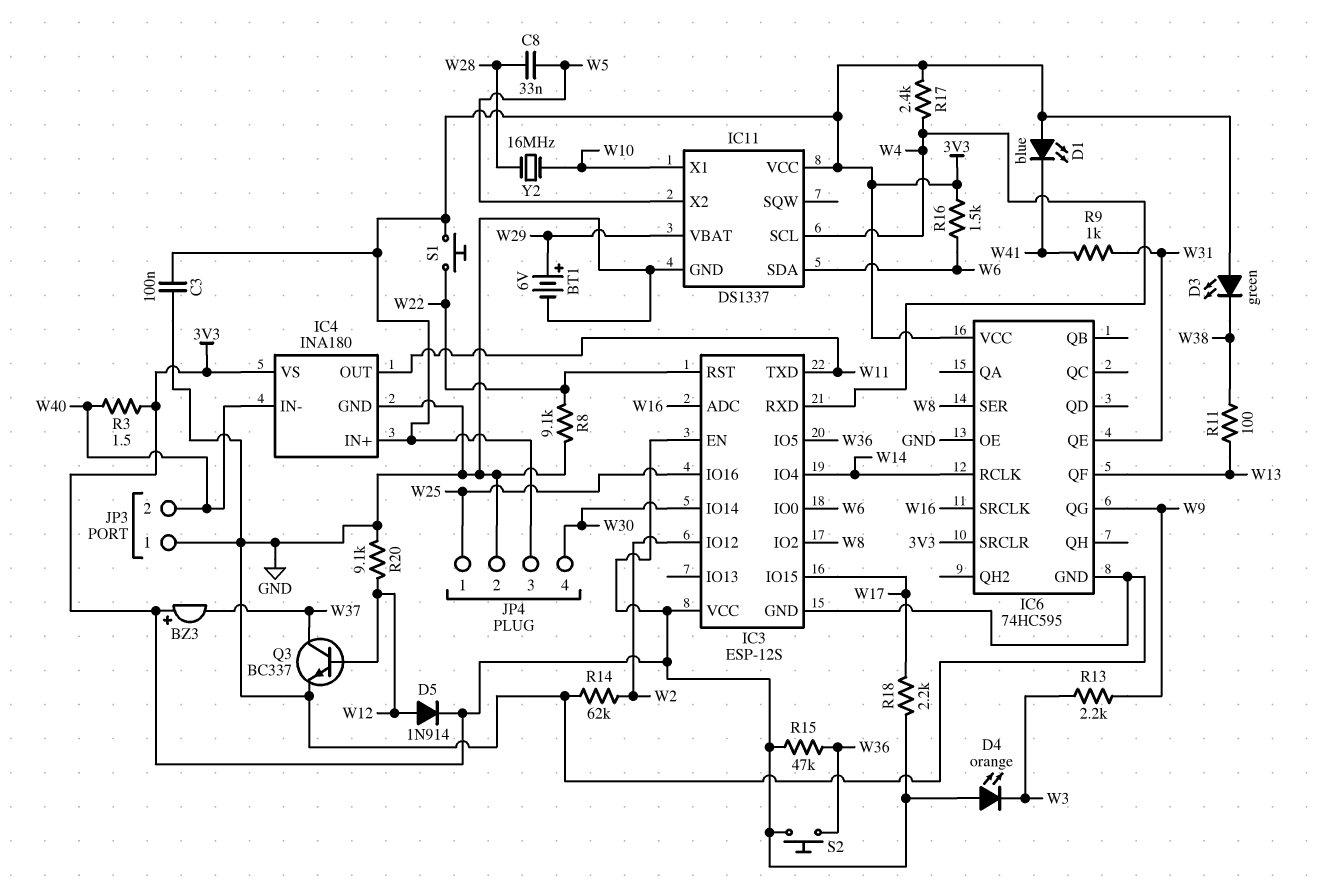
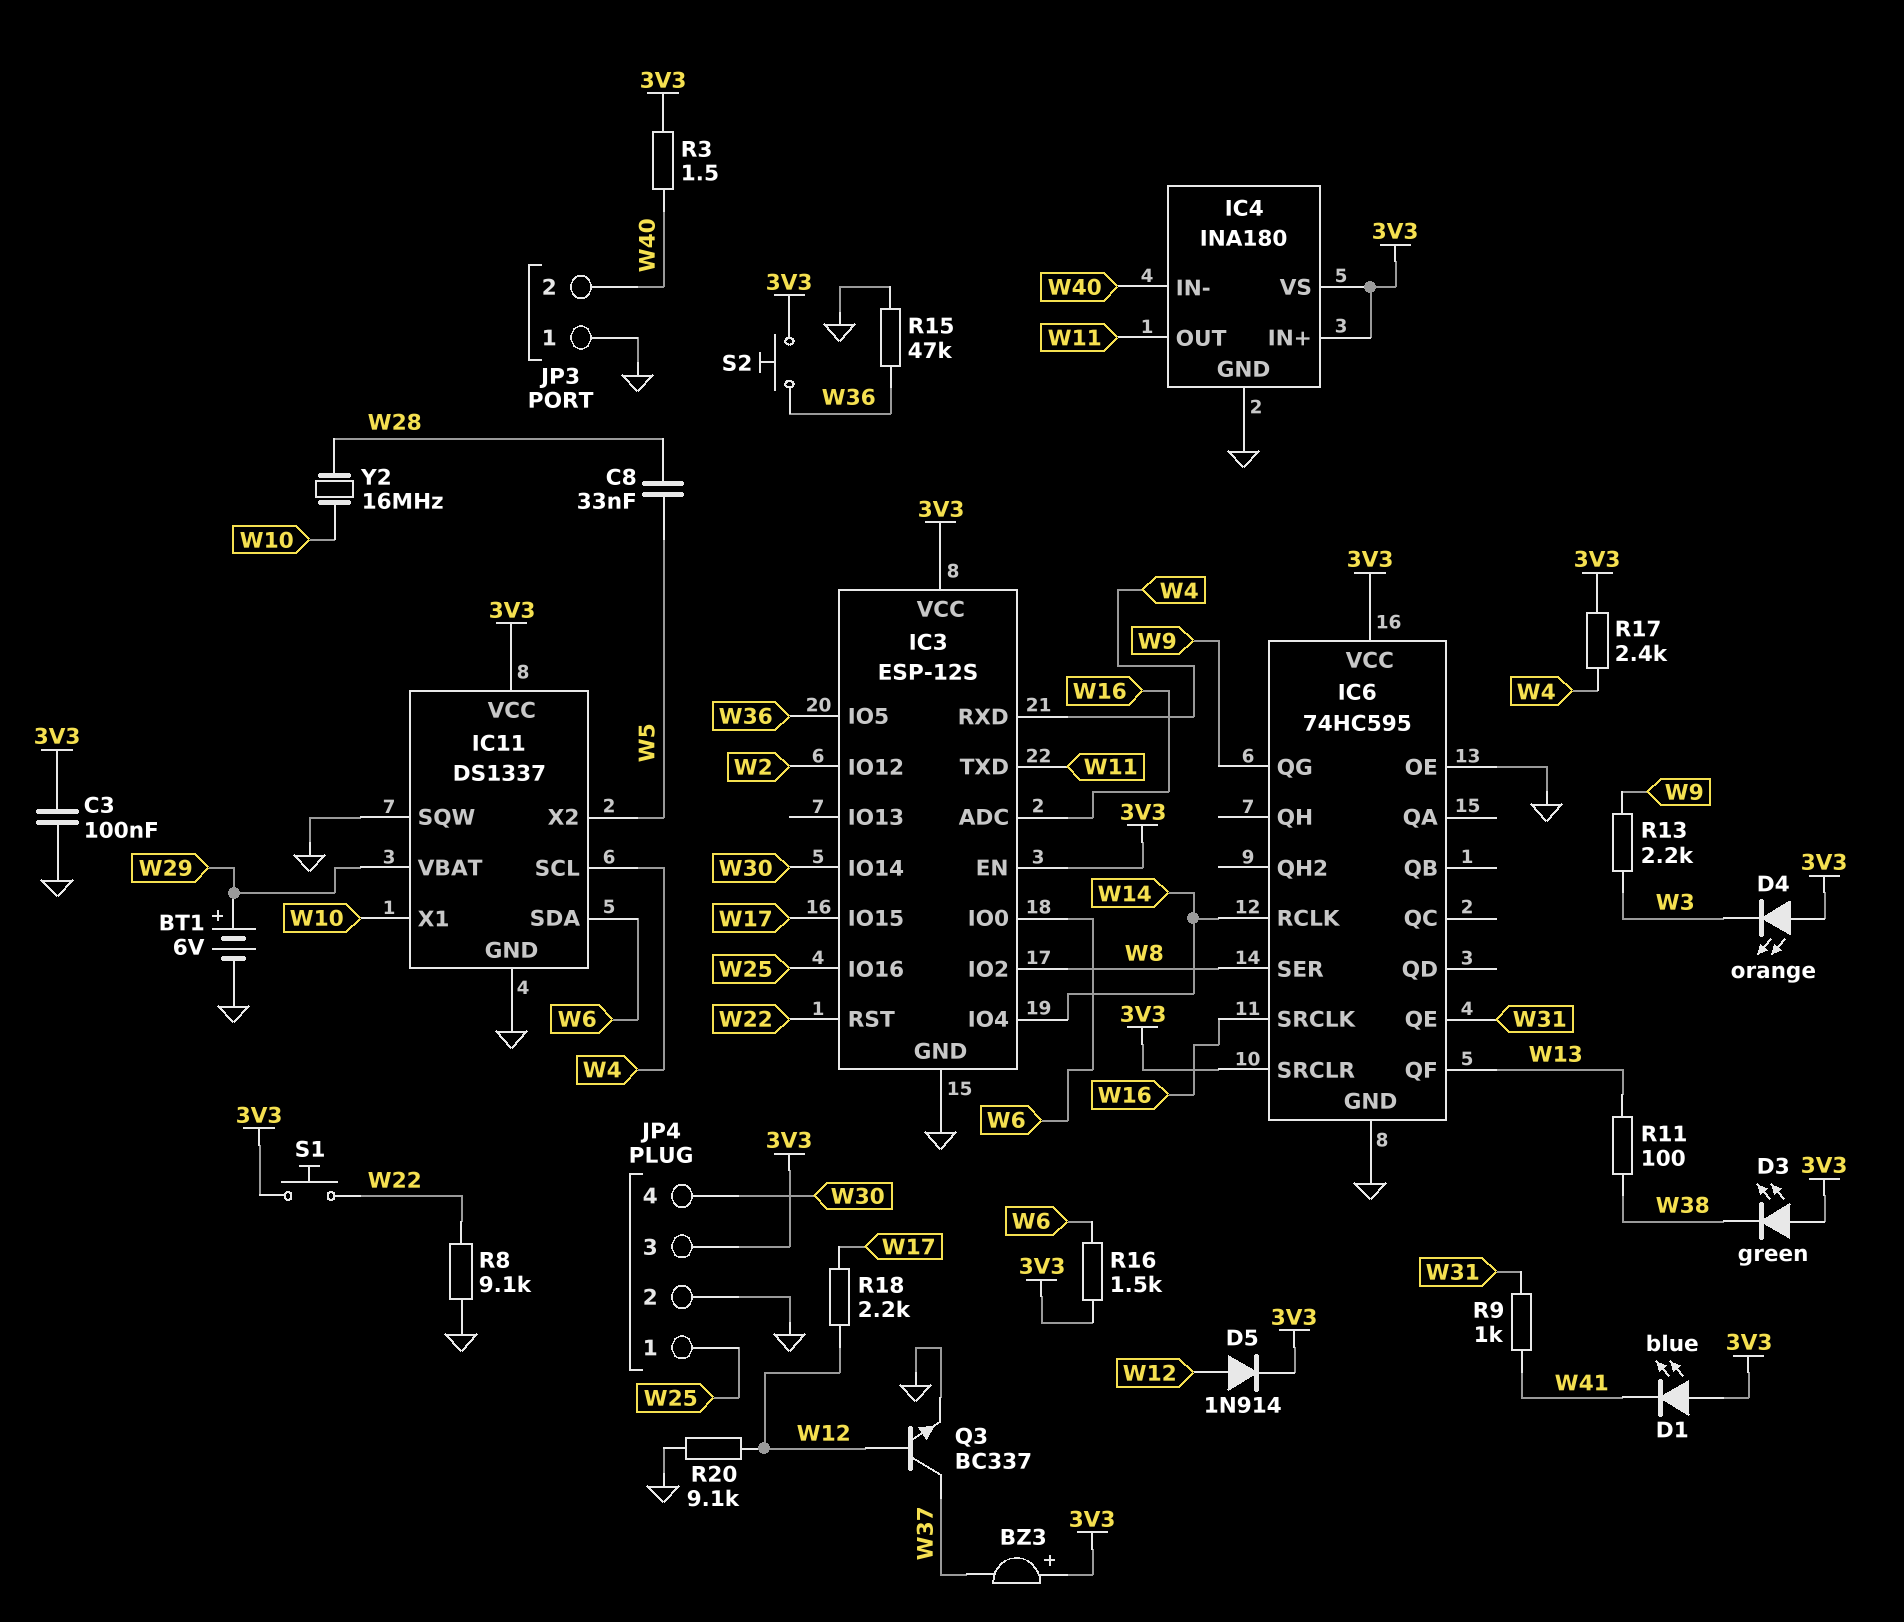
IC11 pin SQW: none -> GND
R14: 62k (GND, W2) -> none
R15: 47k (3V3, W36) -> 47k (GND, W36)
R18: 2.2k (3V3, W17) -> 2.2k (W12, W17)

